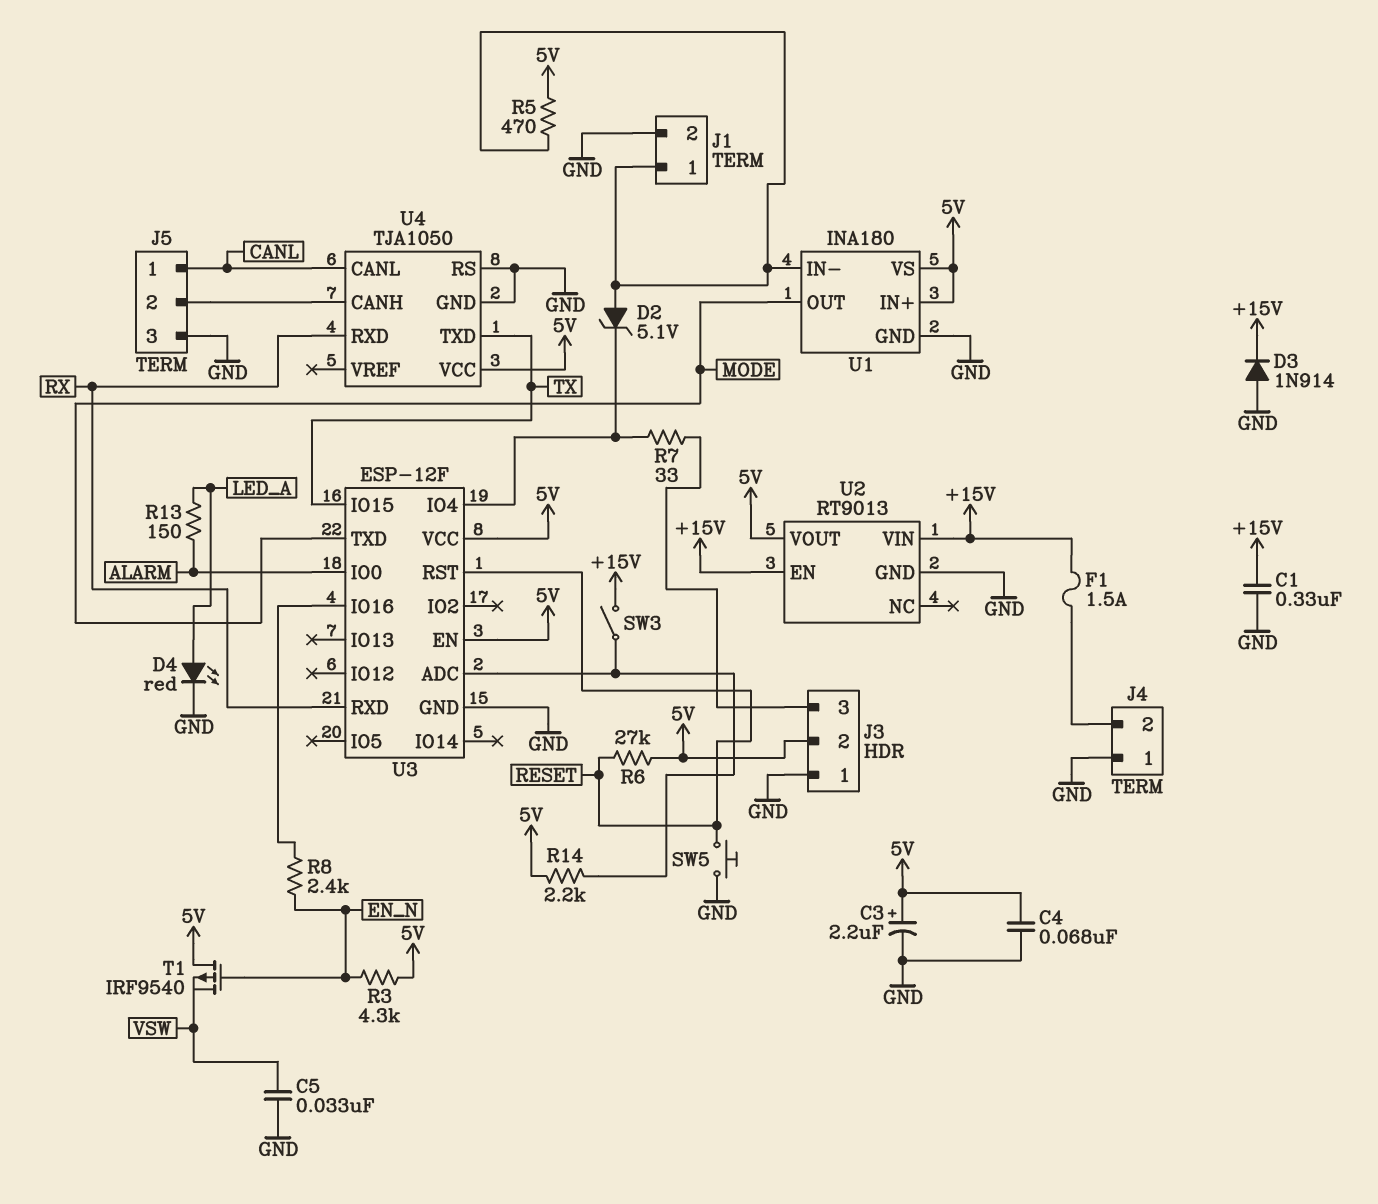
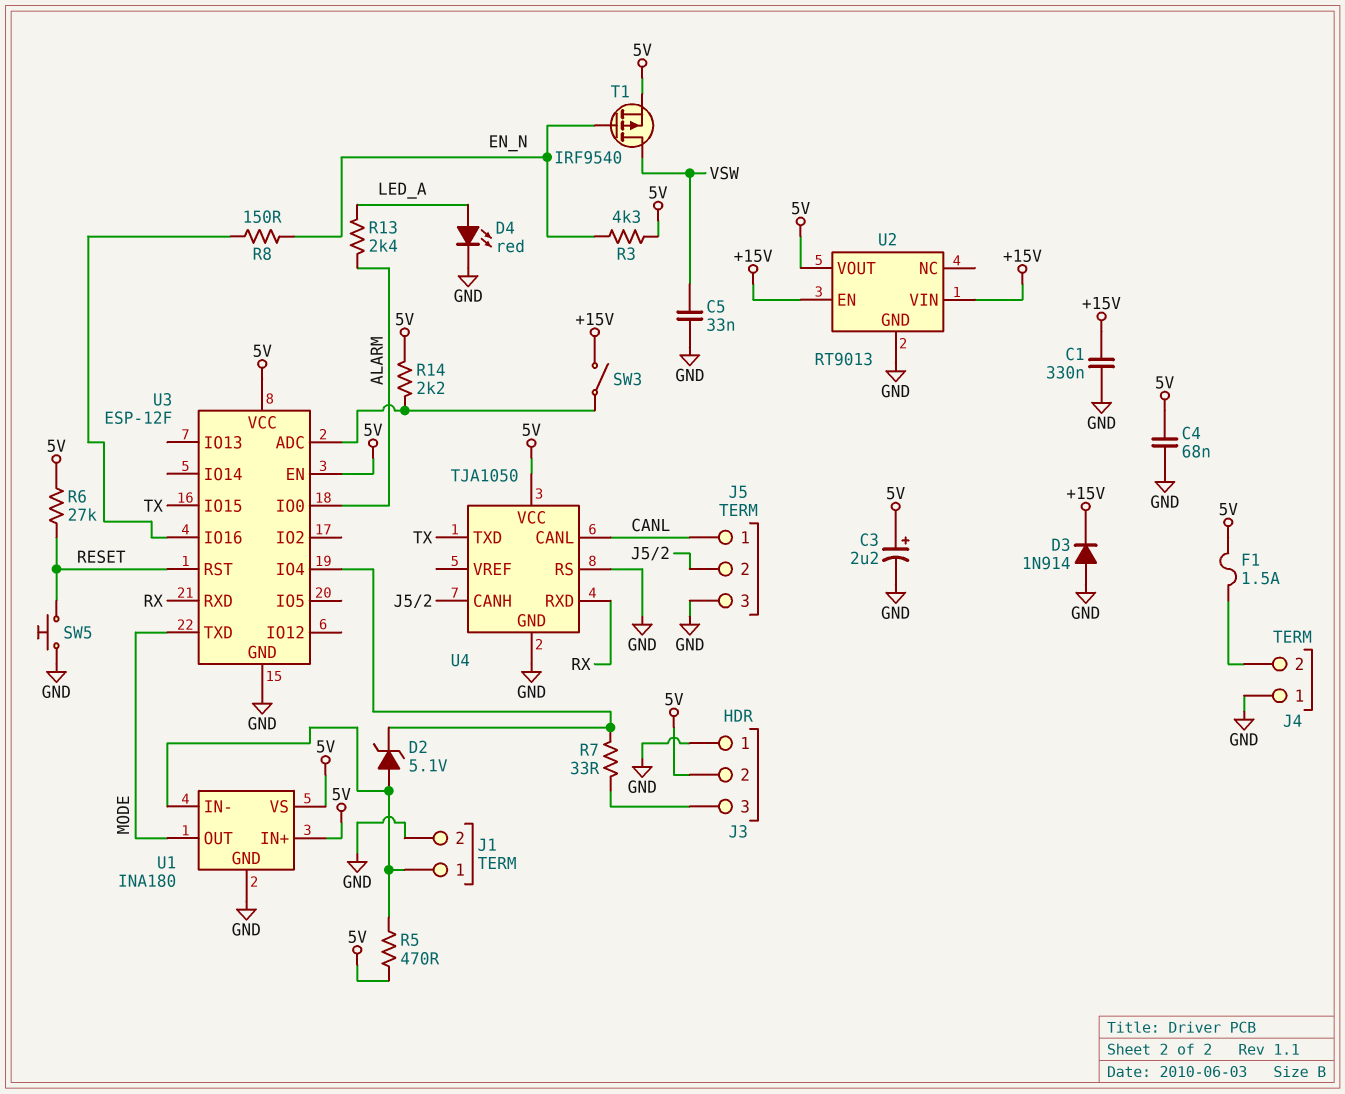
F1: 1.5A (+15V, J4/2) -> 1.5A (5V, J4/2)
R8: 2.4k (EN_N, U3/IO16) -> 150 (EN_N, U3/IO16)
R13: 150 (ALARM, LED_A) -> 2.4k (ALARM, LED_A)
T1: PMOS IRF9540 (G EN_N, D 5V, S VSW) -> PMOS IRF9540 (G EN_N, D VSW, S 5V)

